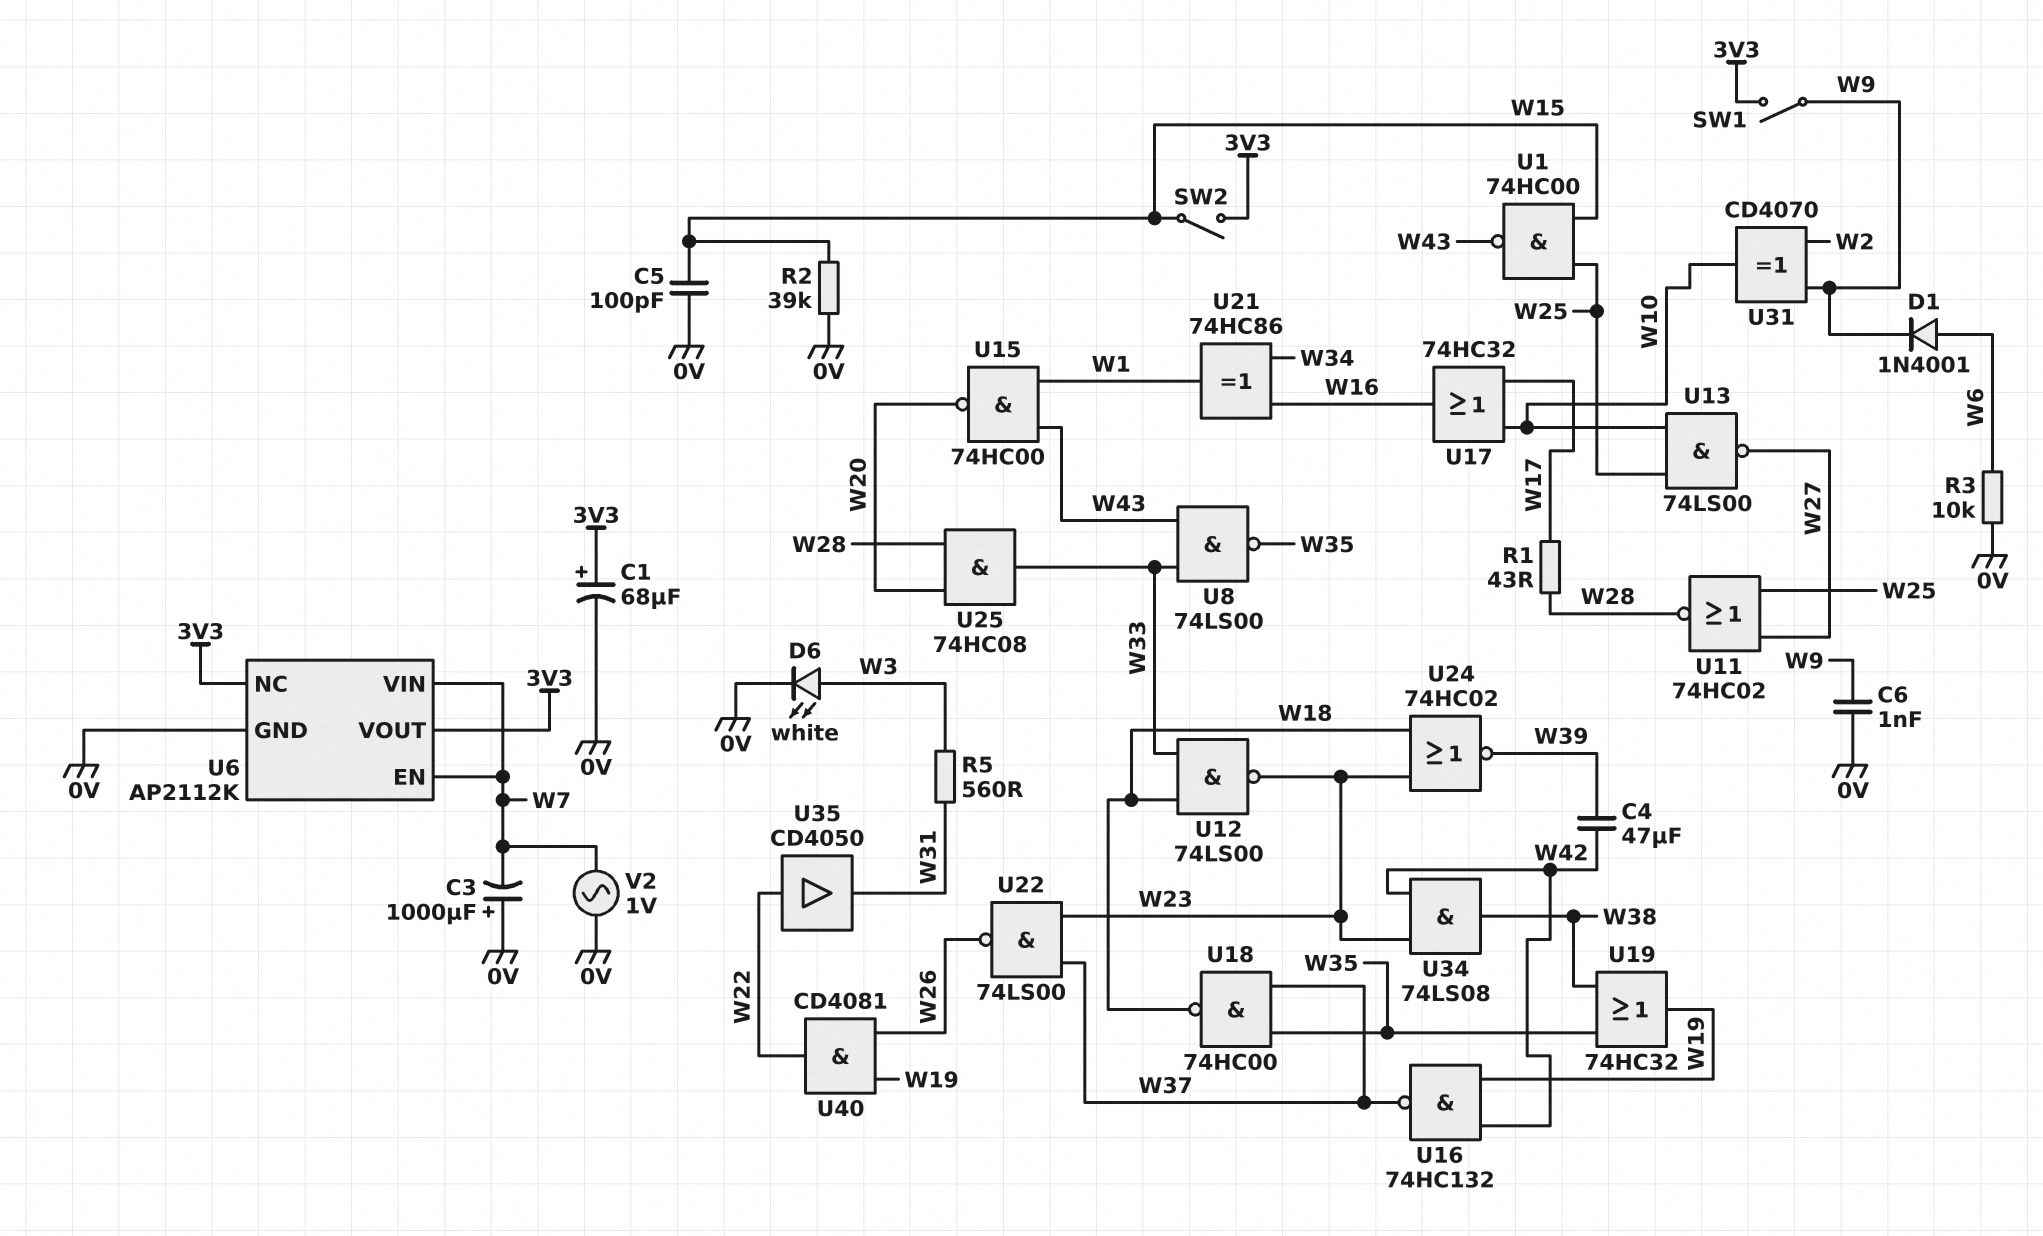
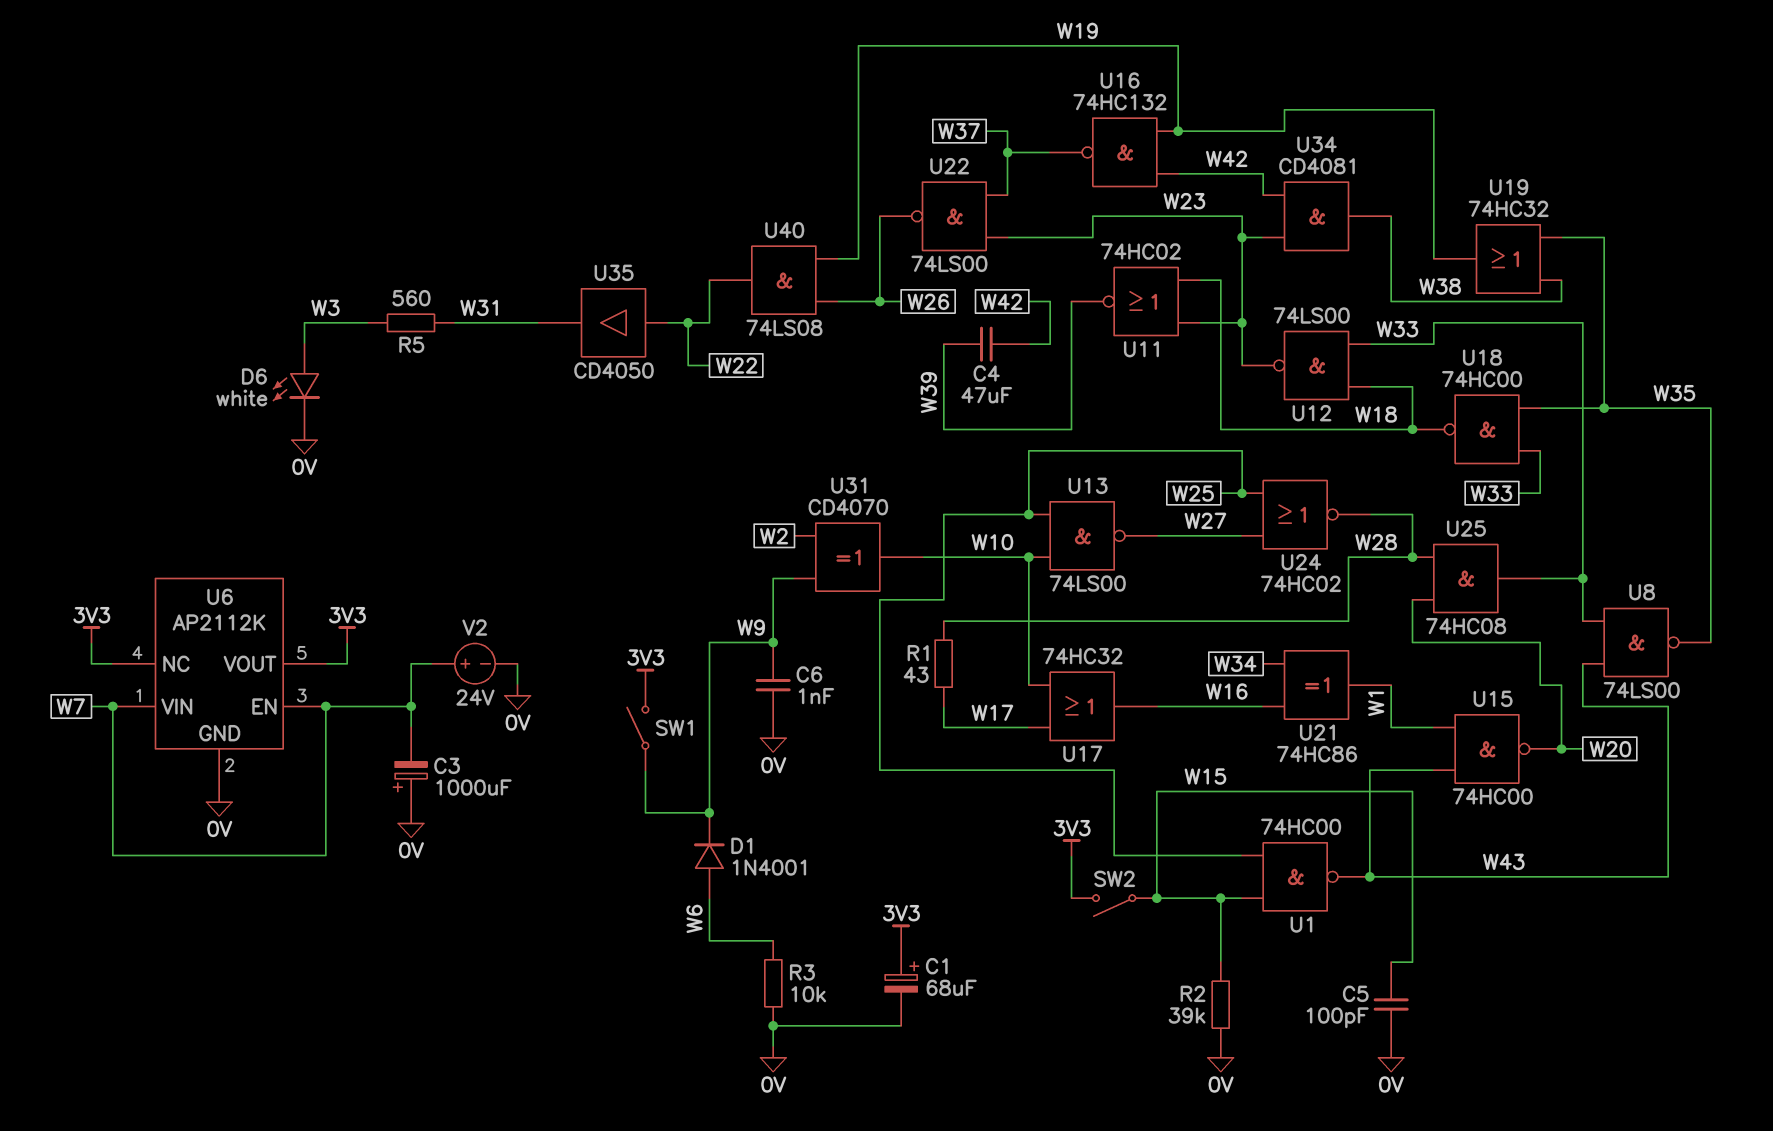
U11: NOR 74HC02 (in W25, in W27, out W28) -> NOR 74HC02 (in W18, in W23, out W39)
U18: NAND 74HC00 (in W35, in W37, out W18) -> NAND 74HC00 (in W33, in W35, out W18)
U24: NOR 74HC02 (in W18, in W23, out W39) -> NOR 74HC02 (in W25, in W27, out W28)
U34: AND 74LS08 (in W23, in W42, out W38) -> AND CD4081 (in W23, in W42, out W38)
U40: AND CD4081 (in W19, in W26, out W22) -> AND 74LS08 (in W19, in W26, out W22)
V2: AC 1V (0V, W7) -> 24V (plus W7, minus 0V)

